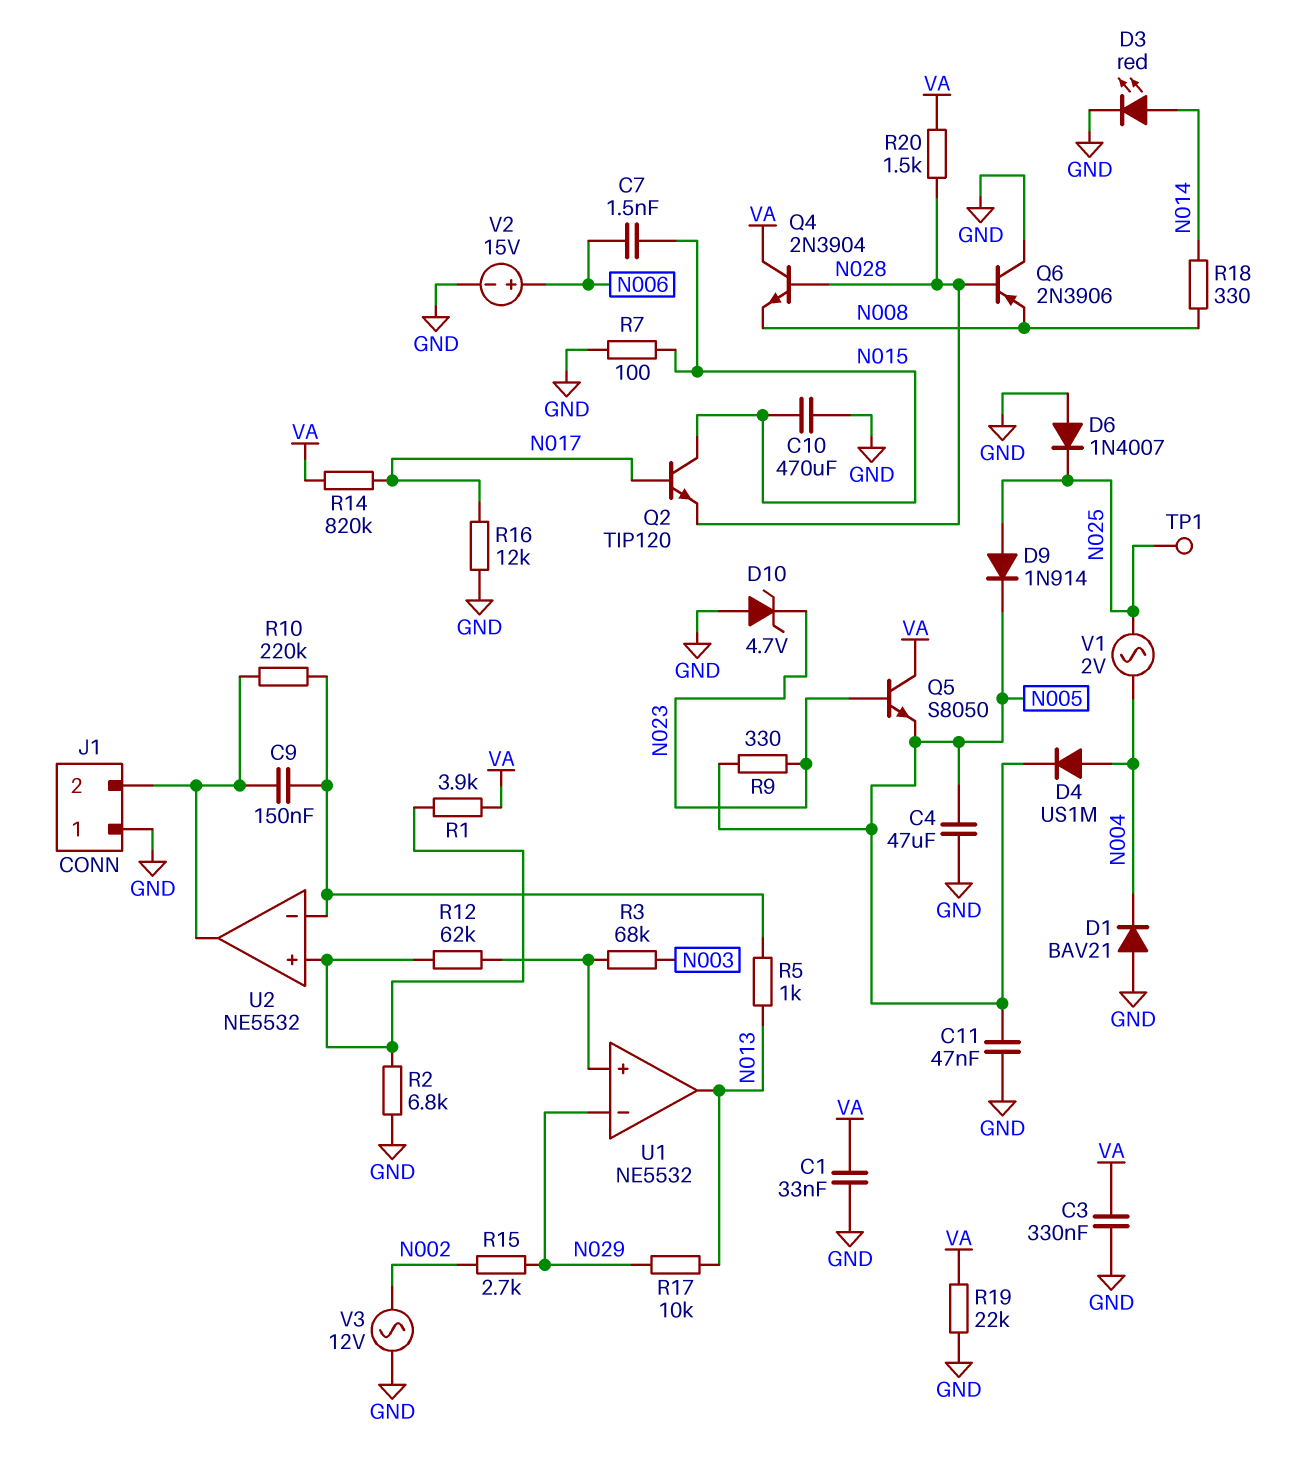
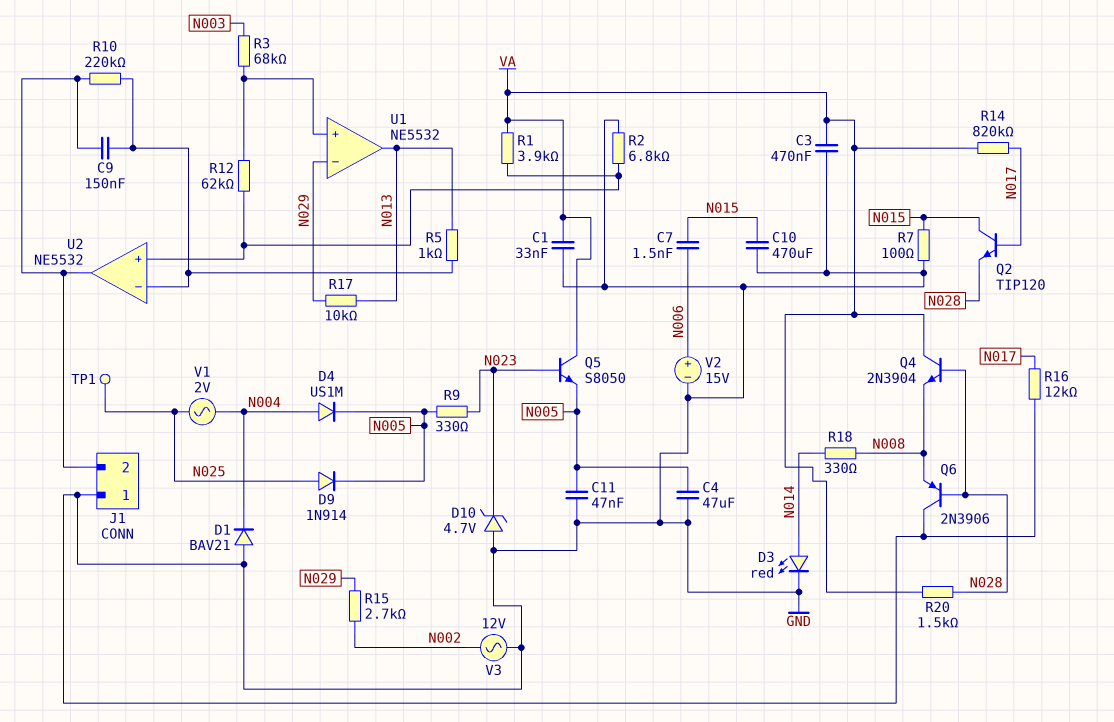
C3: 330nF (GND, VA) -> 470nF (GND, VA)
D6: diode 1N4007 (A GND, K N025) -> none
R19: 22k (GND, VA) -> none

